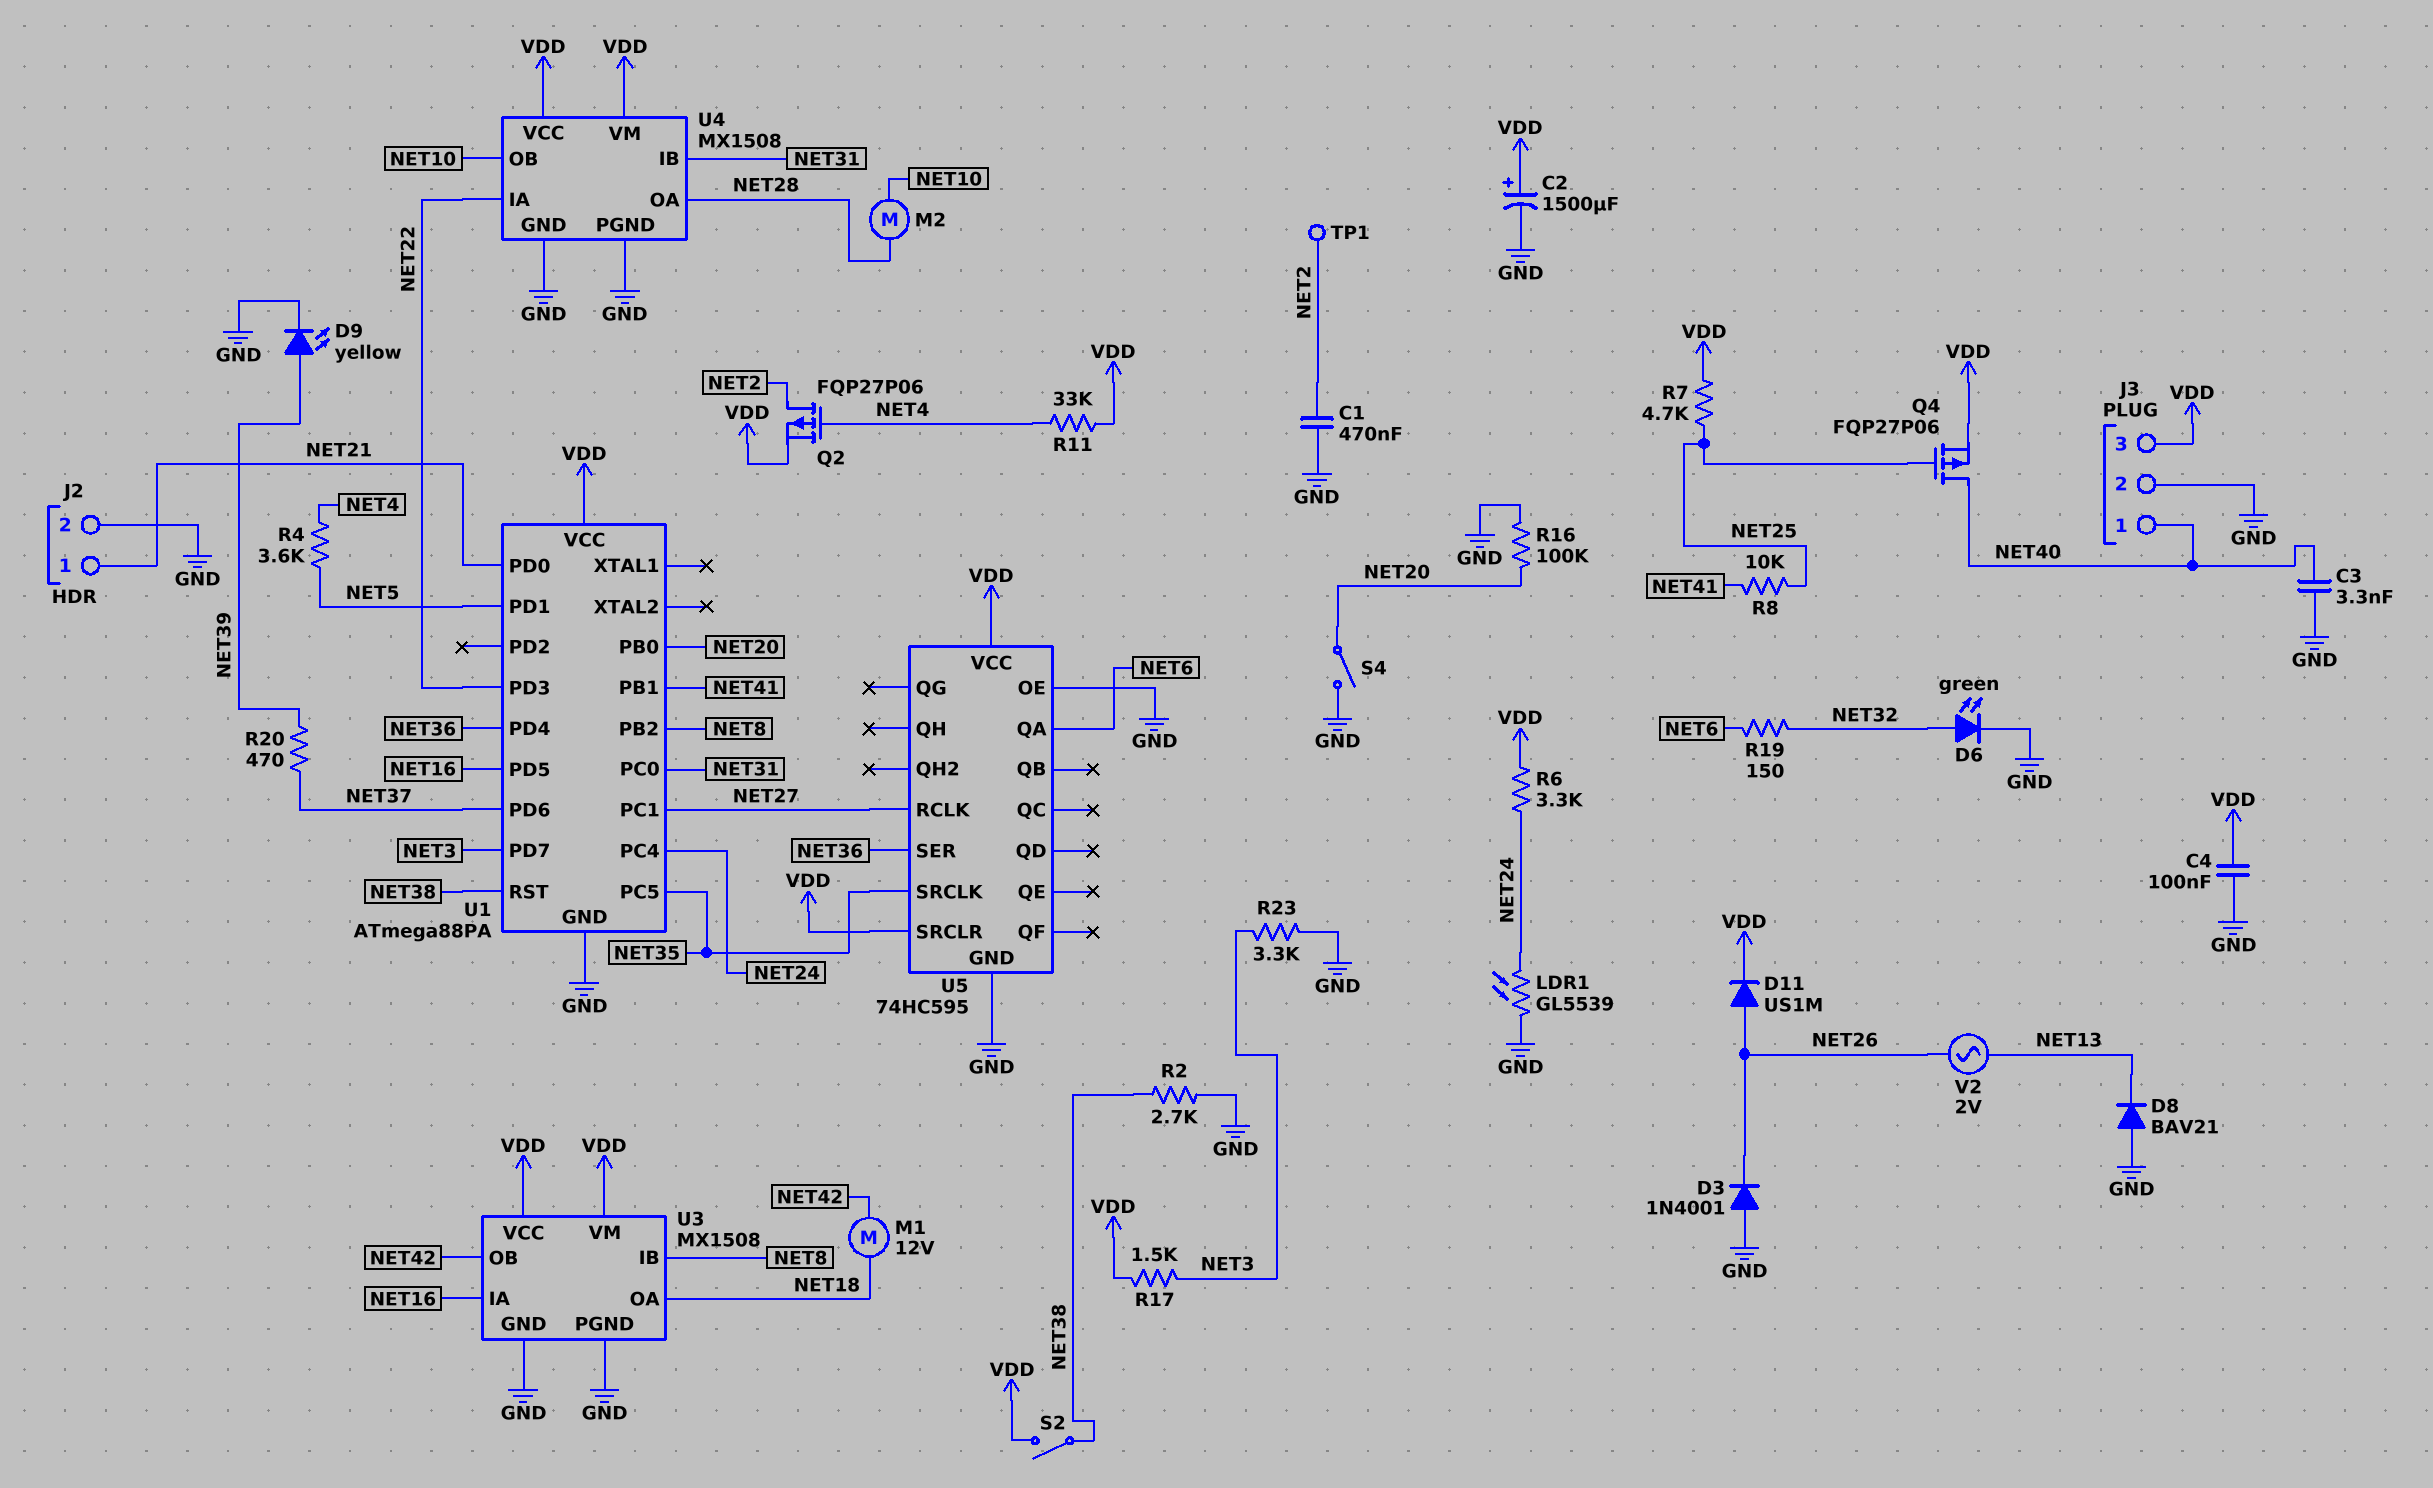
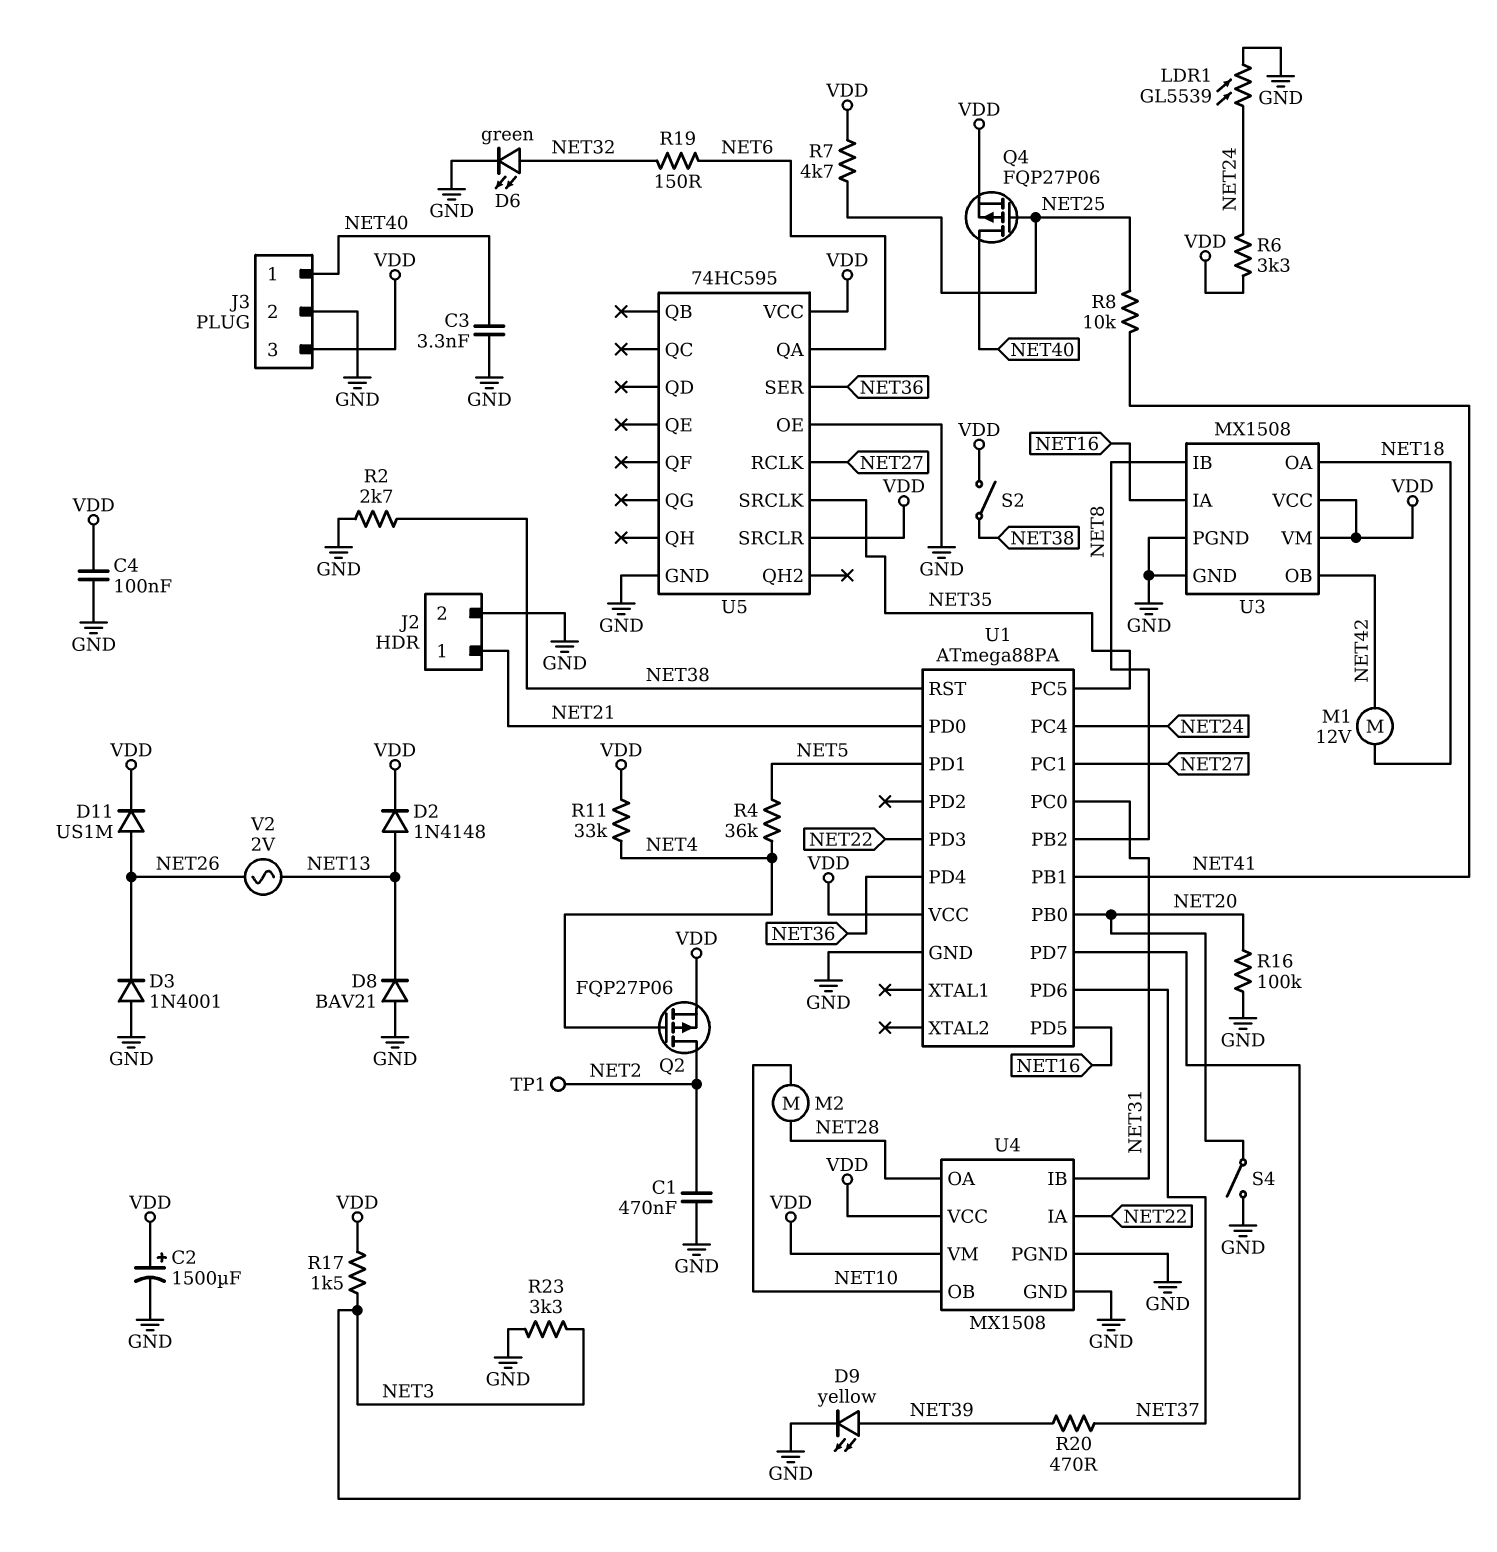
D2: none -> diode 1N4148 (A NET13, K VDD)
R4: 3.6k (NET4, NET5) -> 36k (NET4, NET5)

